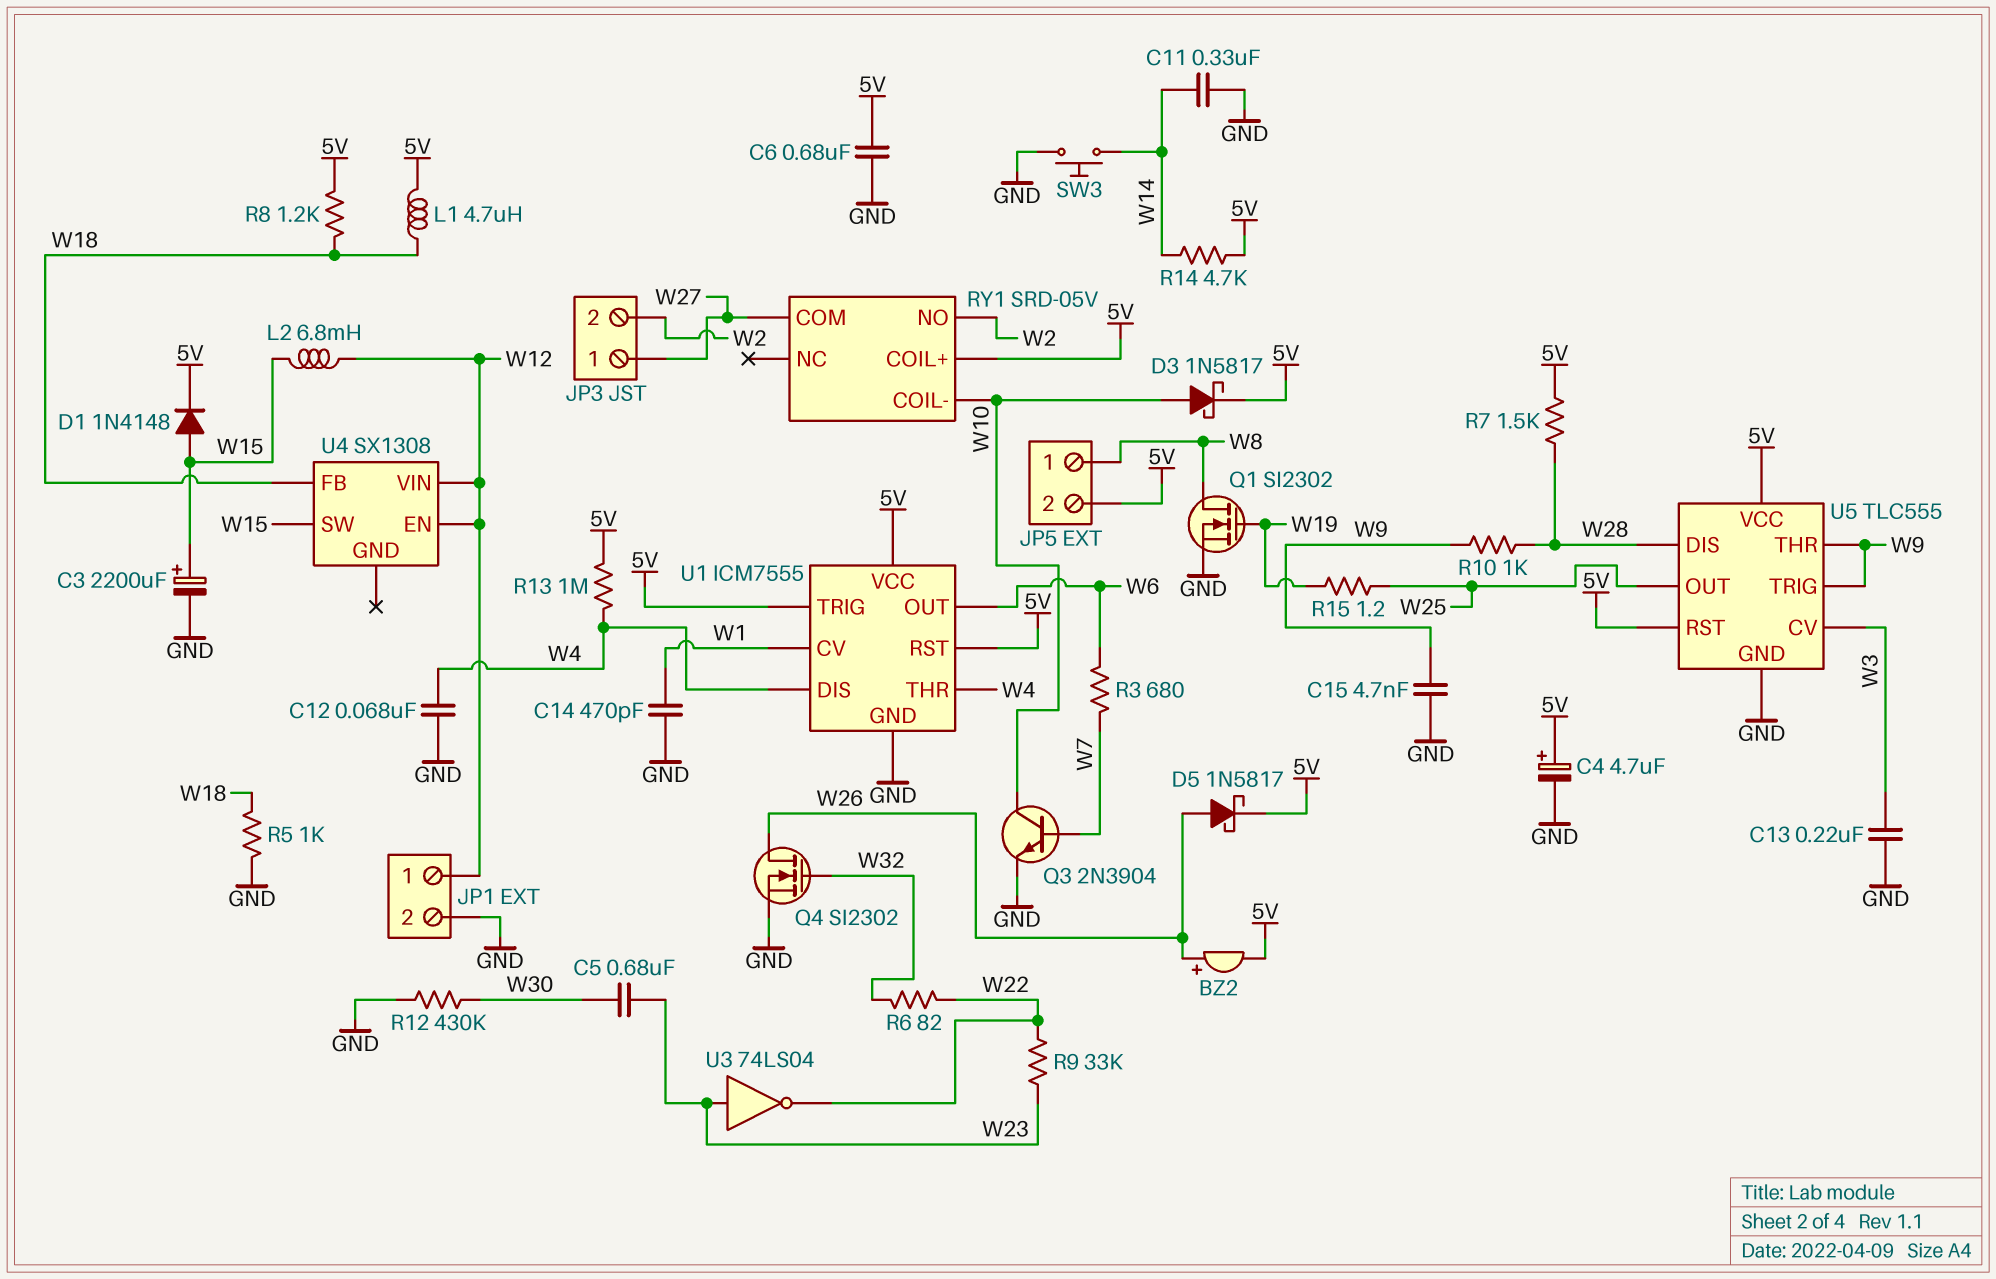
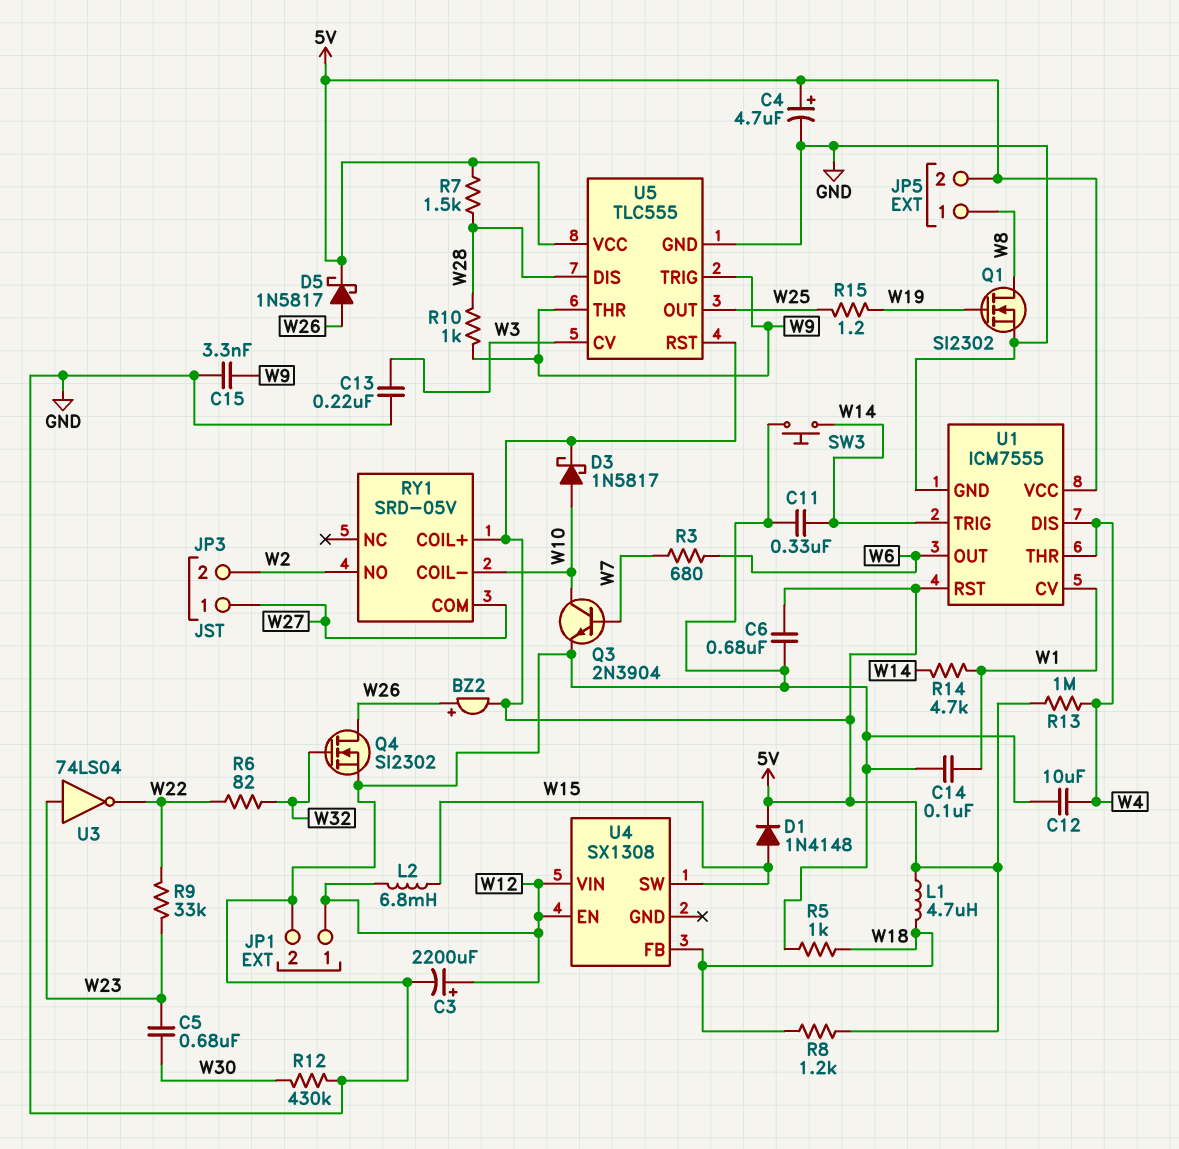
C3: 2200uF (plus W15, minus GND) -> 2200uF (plus W12, minus GND)
C12: 68nF (GND, W4) -> 10uF (GND, W4)
C14: 470pF (GND, W1) -> 100nF (GND, W1)
C15: 4.7nF (GND, W9) -> 3.3nF (GND, W9)
R14: 4.7k (5V, W14) -> 4.7k (W1, W14)
U1 pin TRIG: 5V -> W14

